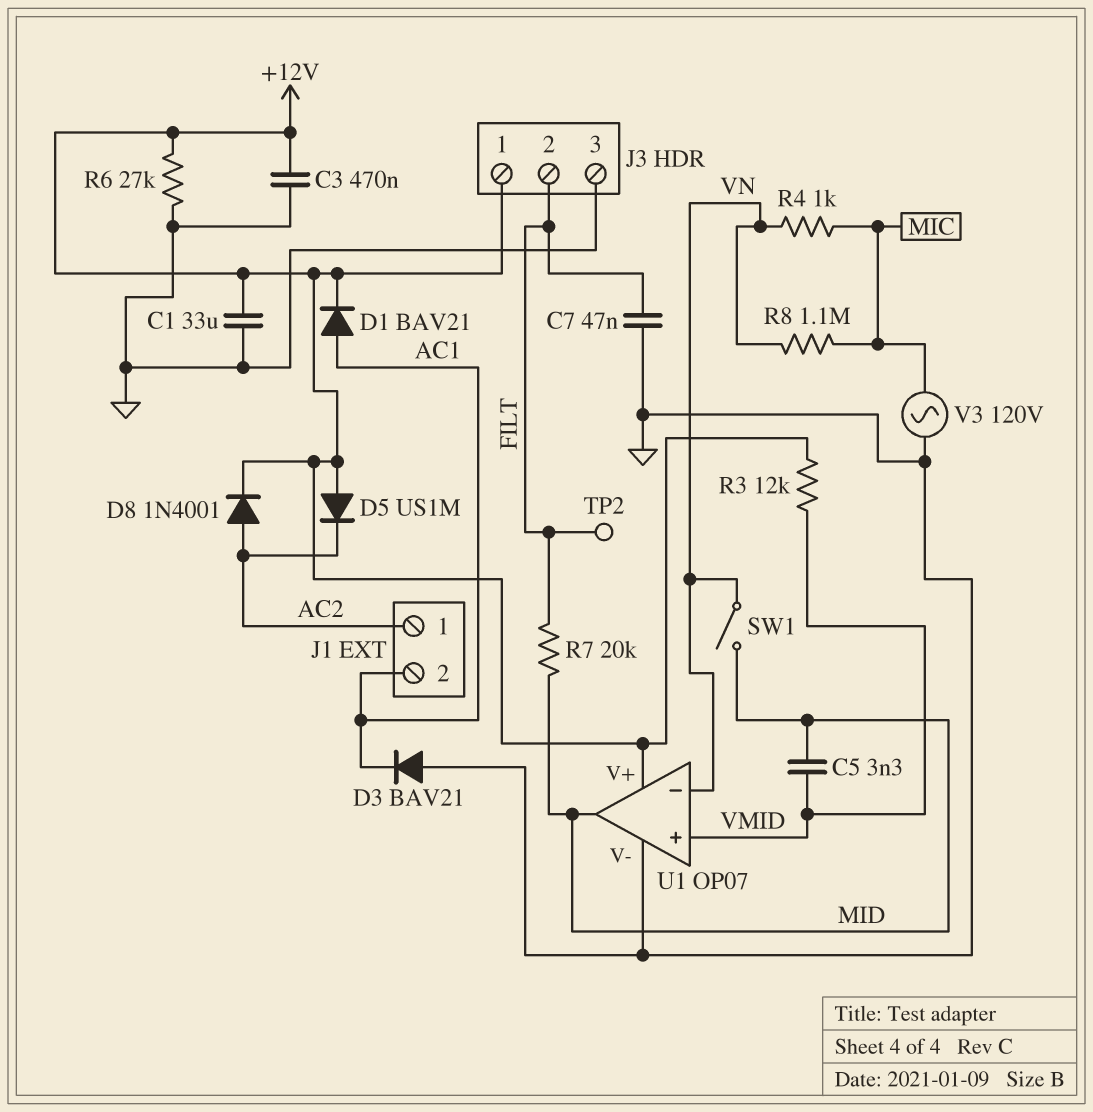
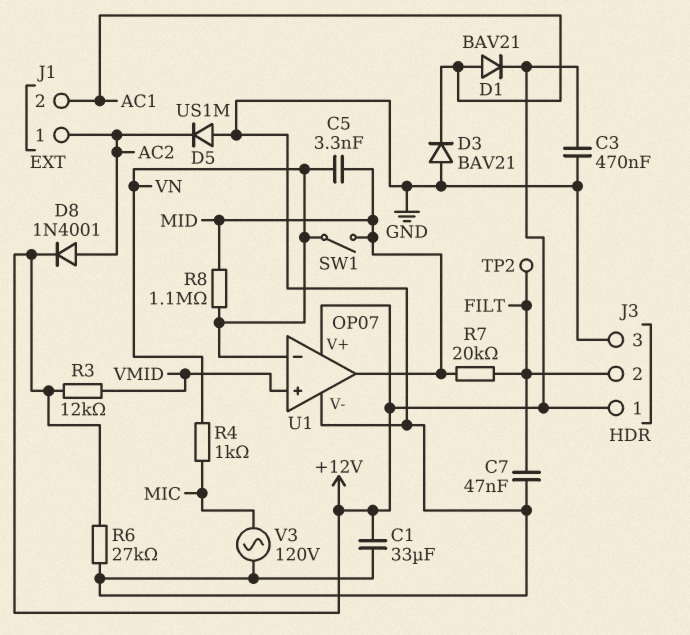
C5: 3.3nF (MID, VMID) -> 3.3nF (MID, VN)
D5: diode US1M (A +12V, K AC2) -> diode US1M (A GND, K AC2)
R8: 1.1M (MIC, VN) -> 1.1M (MID, VN)

